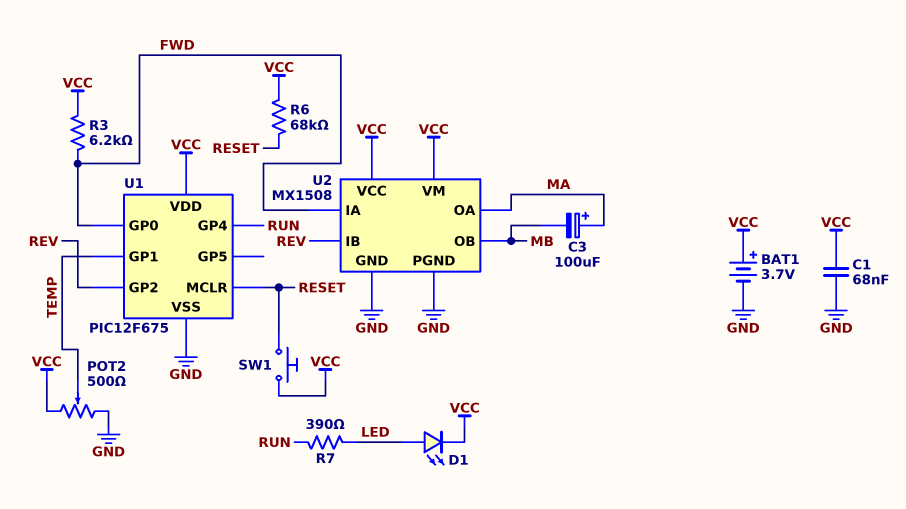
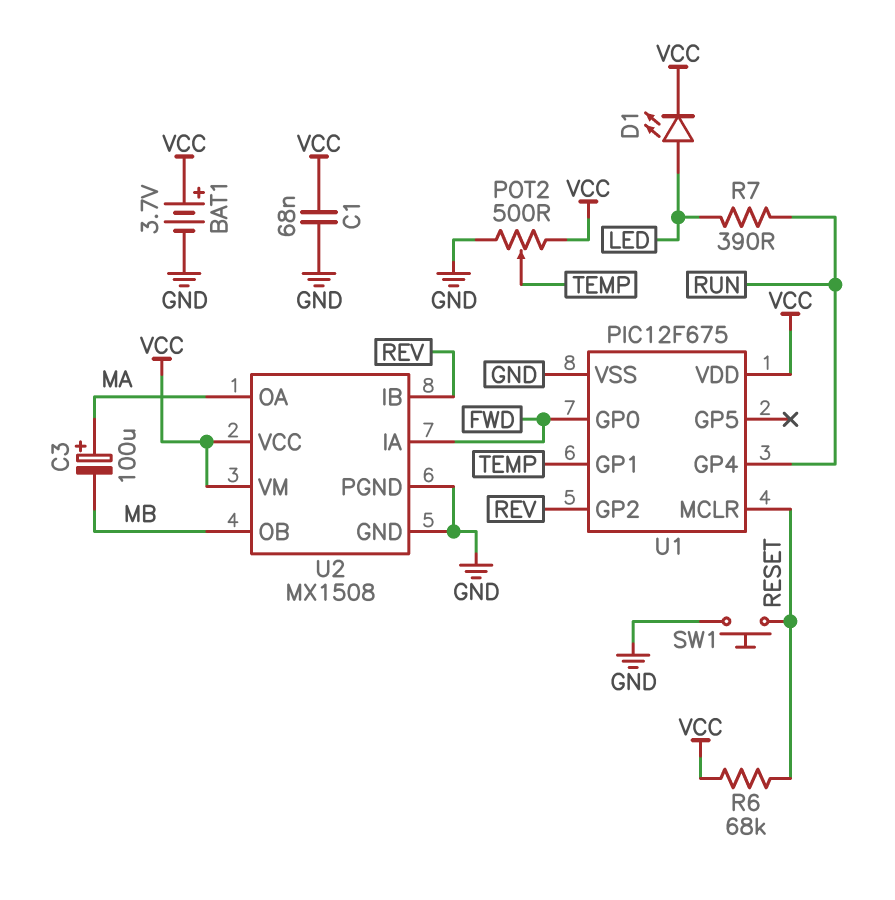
R3: 6.2k (FWD, VCC) -> none
SW1: button (RESET, VCC) -> button (GND, RESET)

